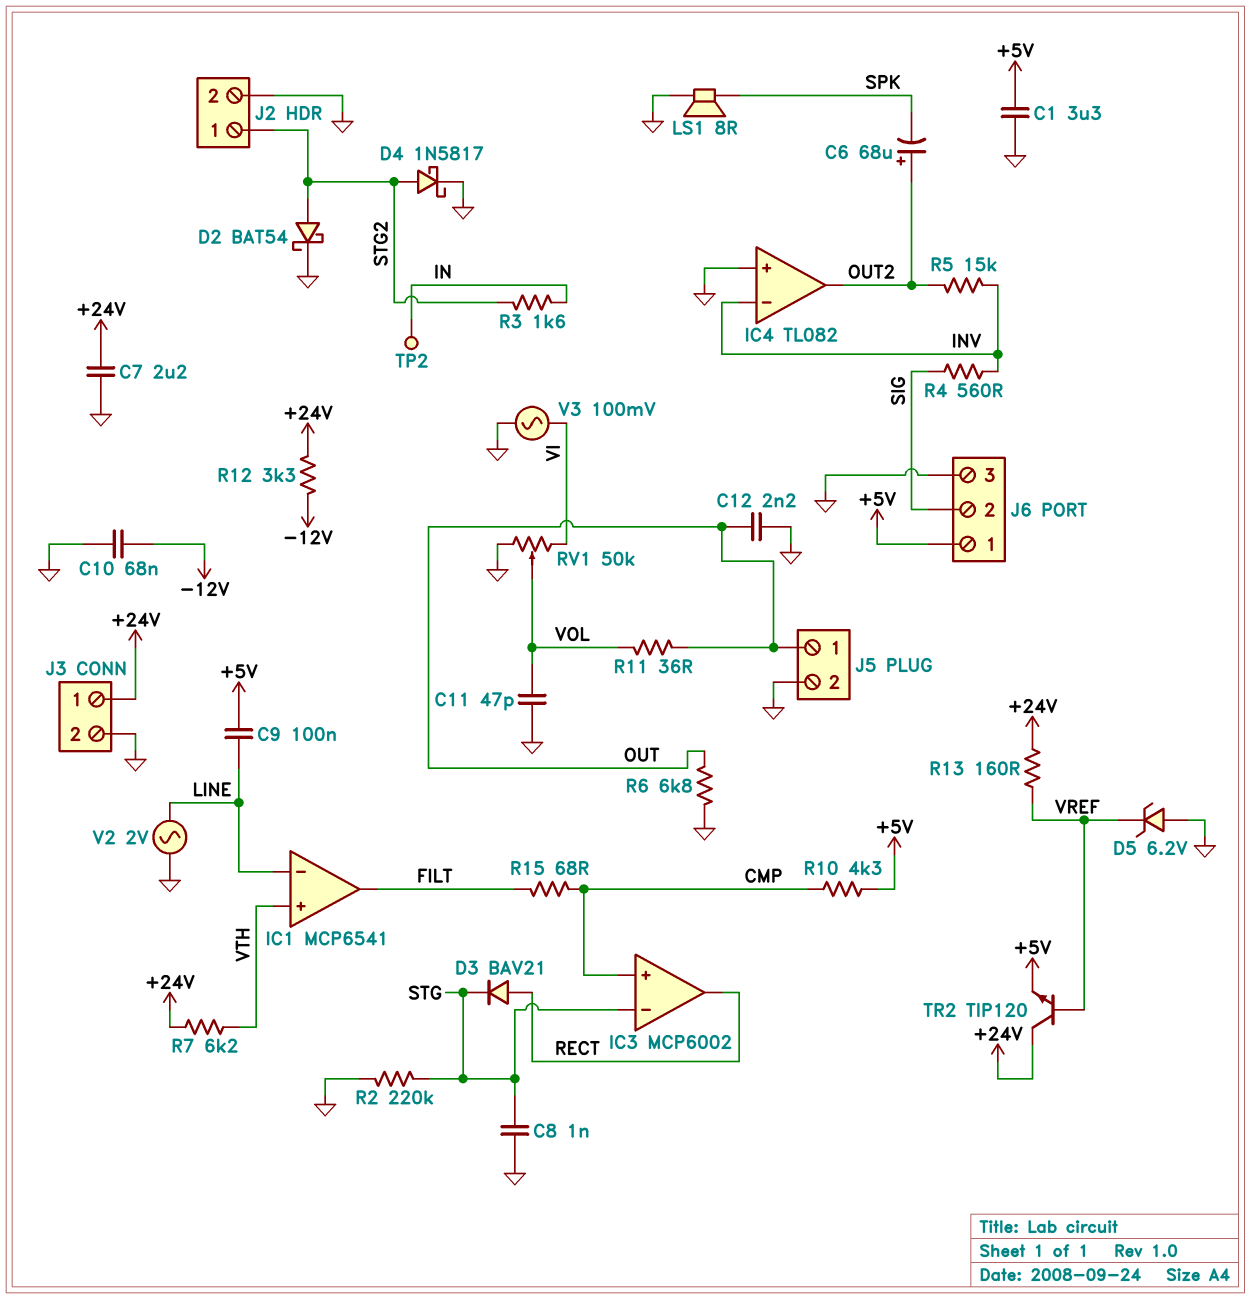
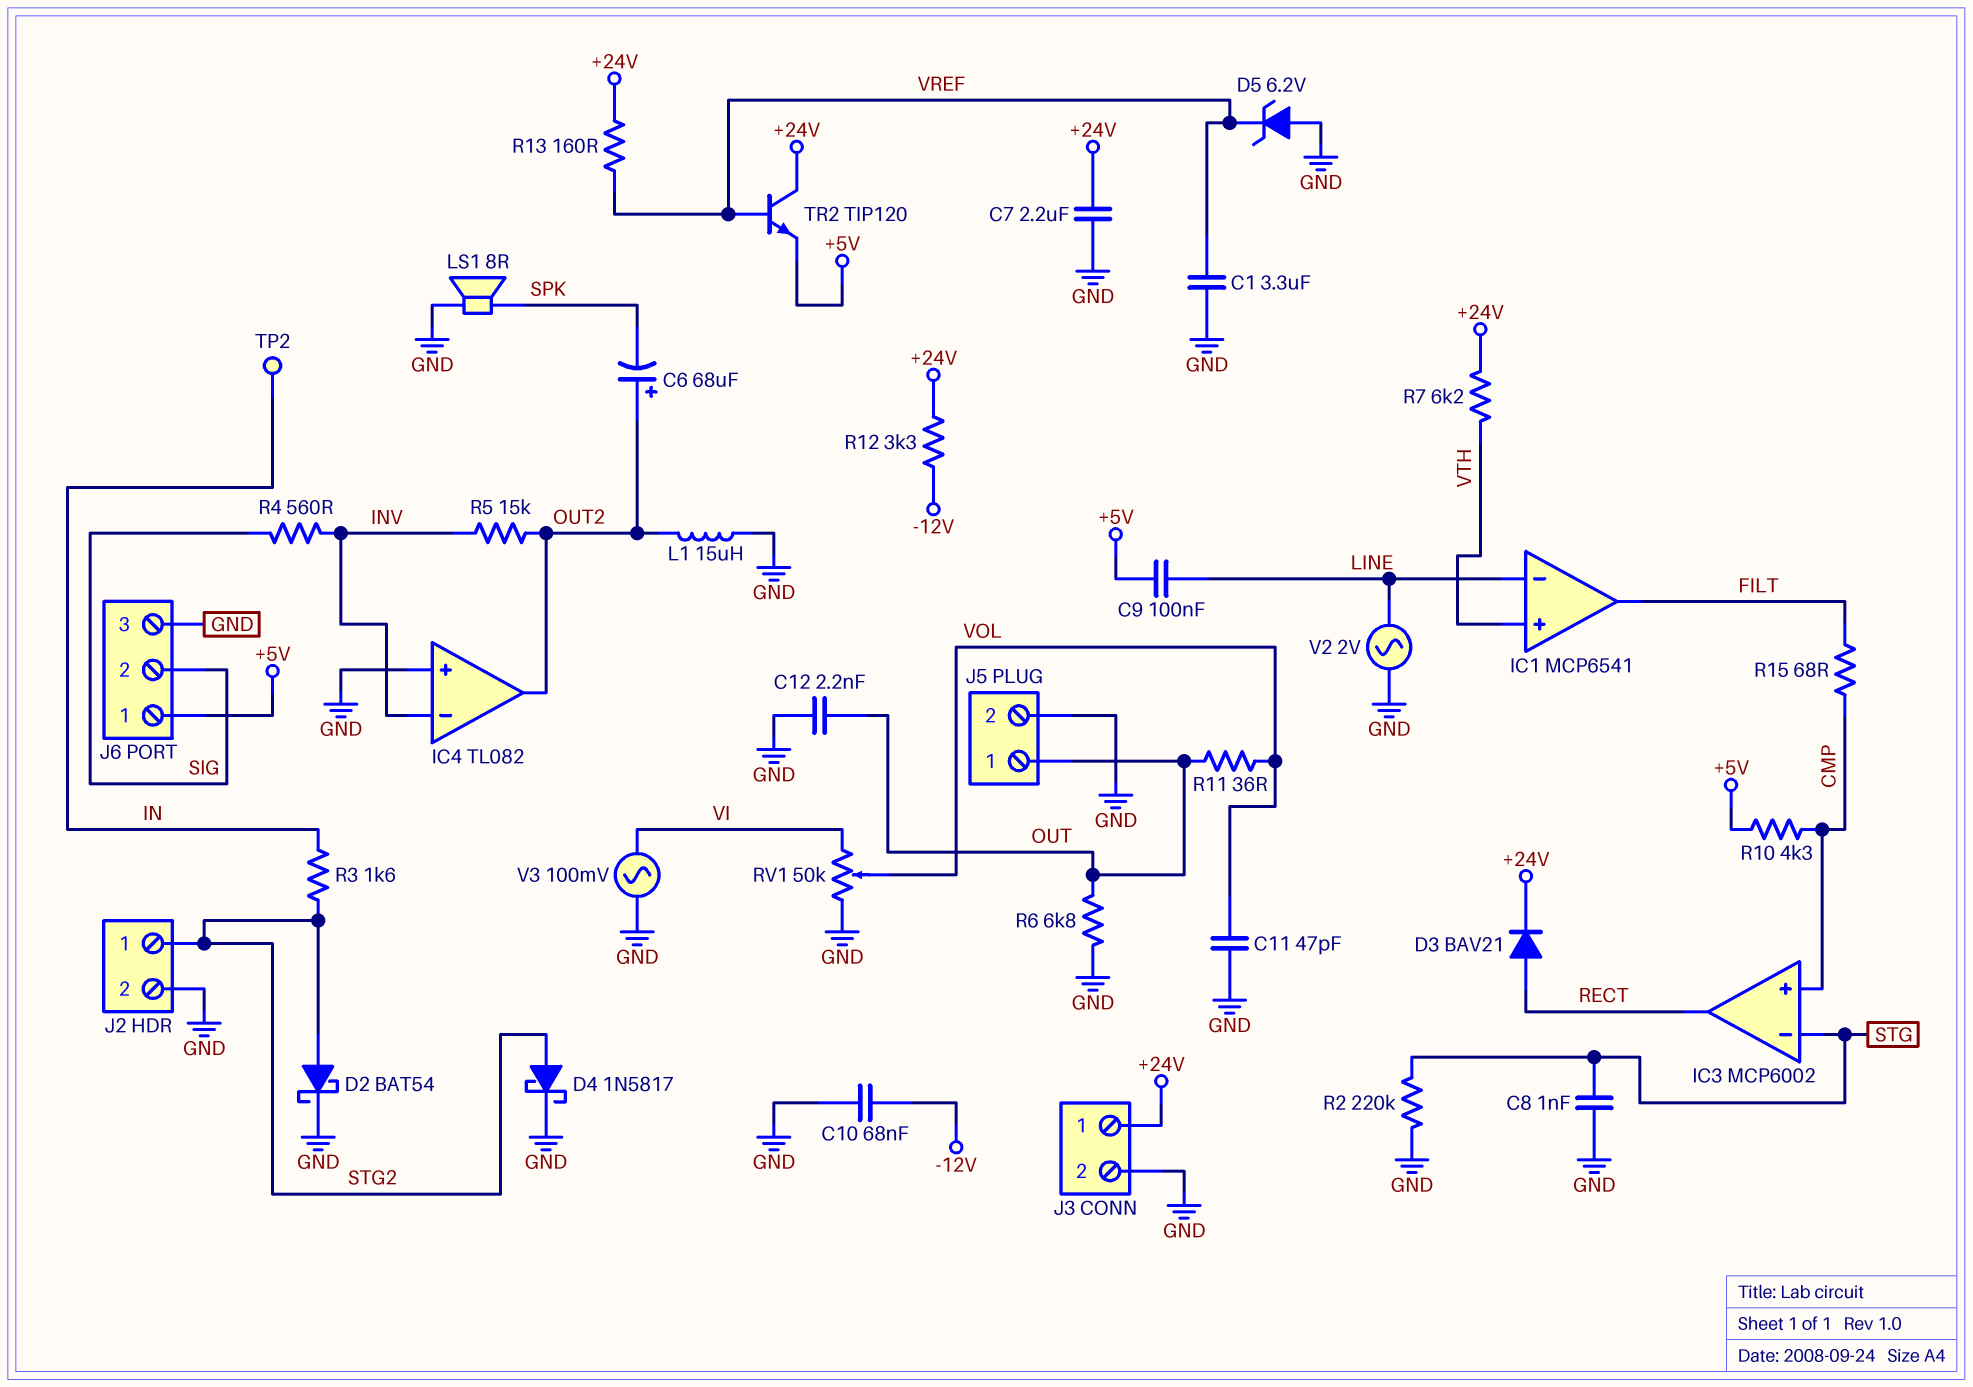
C1: 3.3uF (+5V, GND) -> 3.3uF (GND, VREF)
D3: diode BAV21 (A RECT, K STG) -> diode BAV21 (A RECT, K +24V)
L1: none -> 15uH (GND, OUT2)

